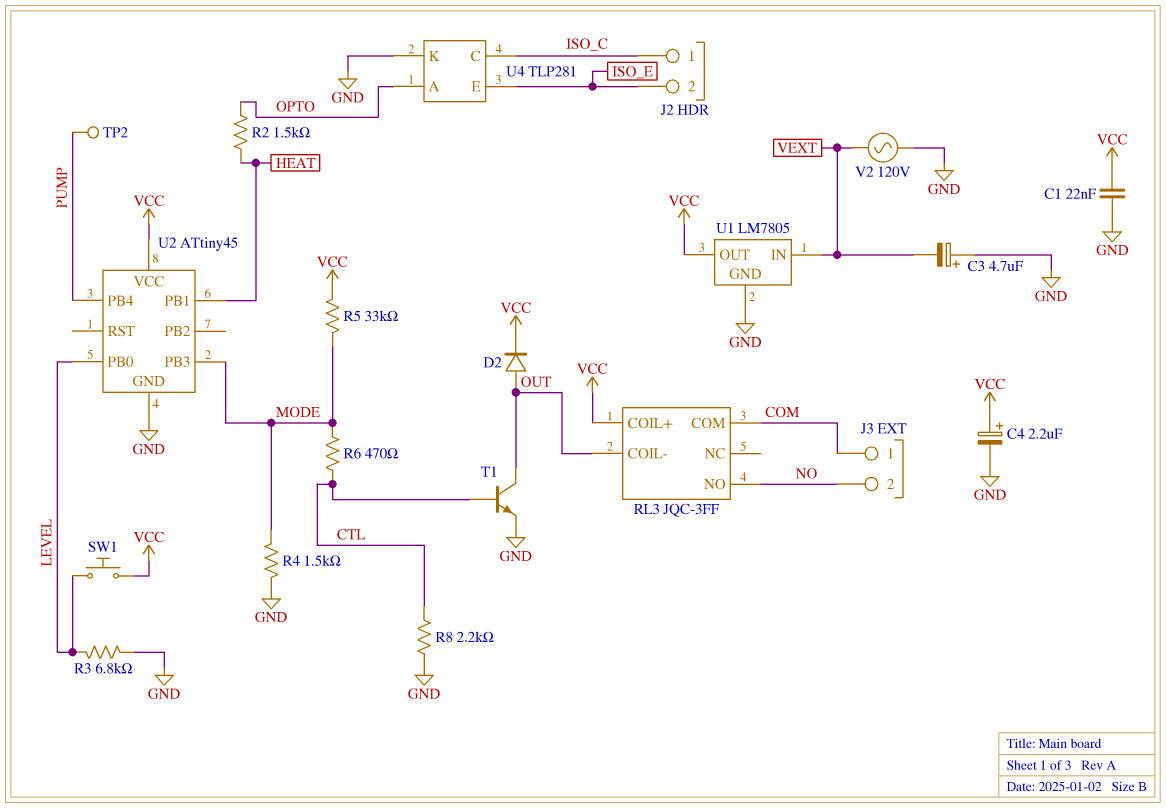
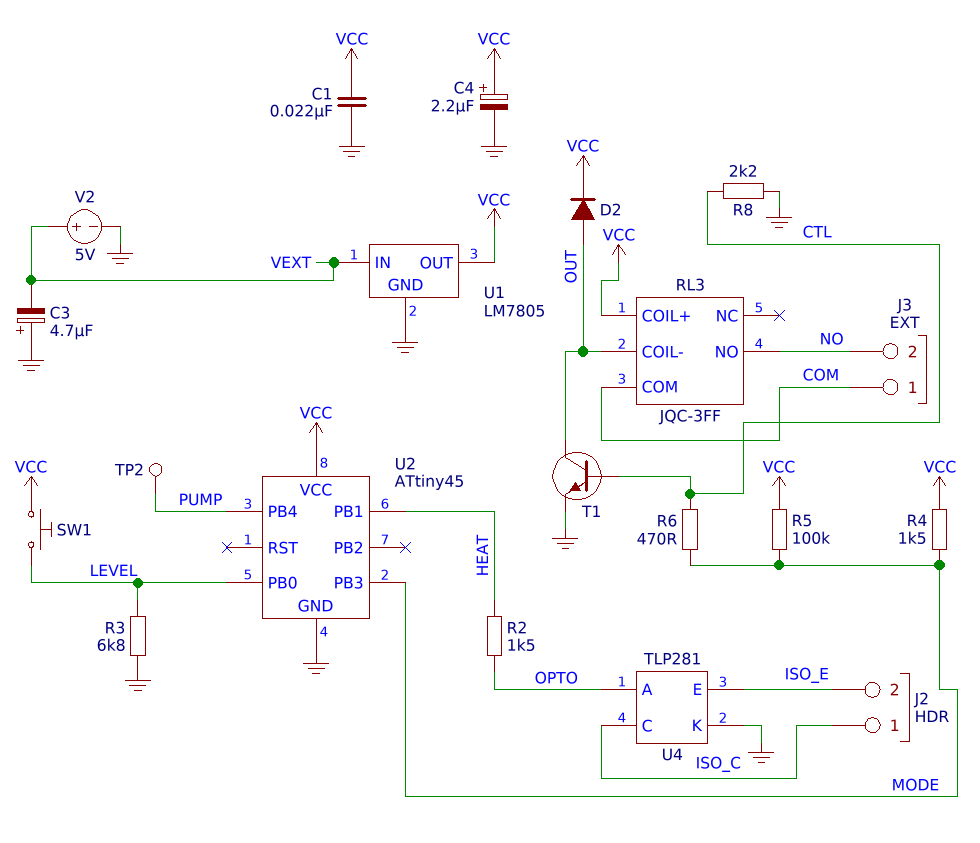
R4: 1.5k (GND, MODE) -> 1.5k (MODE, VCC)
R5: 33k (MODE, VCC) -> 100k (MODE, VCC)
V2: AC 120V (GND, VEXT) -> 5V (plus VEXT, minus GND)

